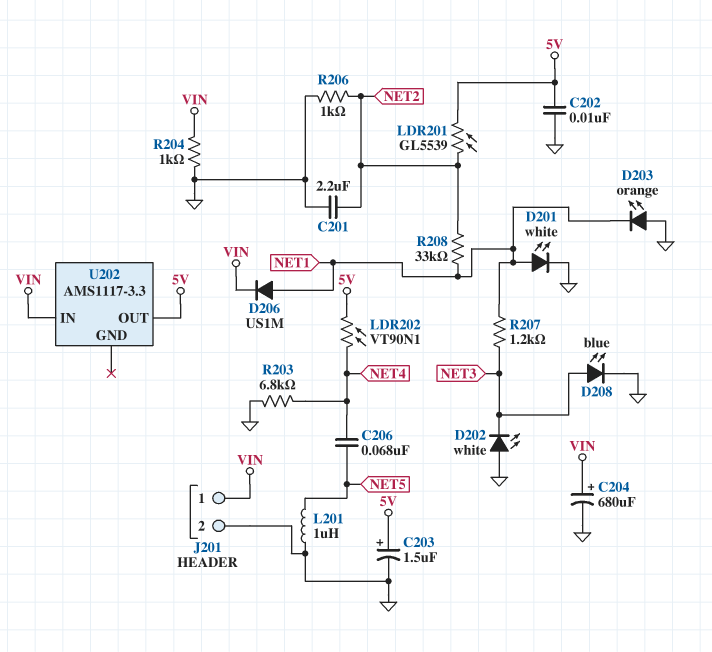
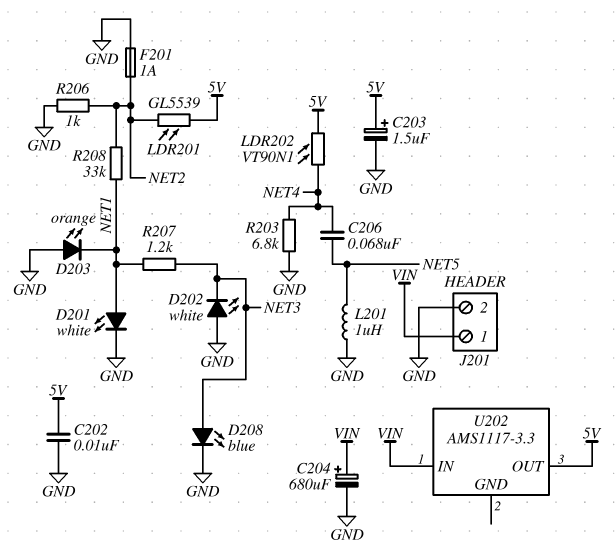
C201: 2.2uF (GND, NET2) -> none
D206: diode US1M (A NET1, K VIN) -> none
F201: none -> 1A (GND, NET2)
R204: 1k (GND, VIN) -> none

